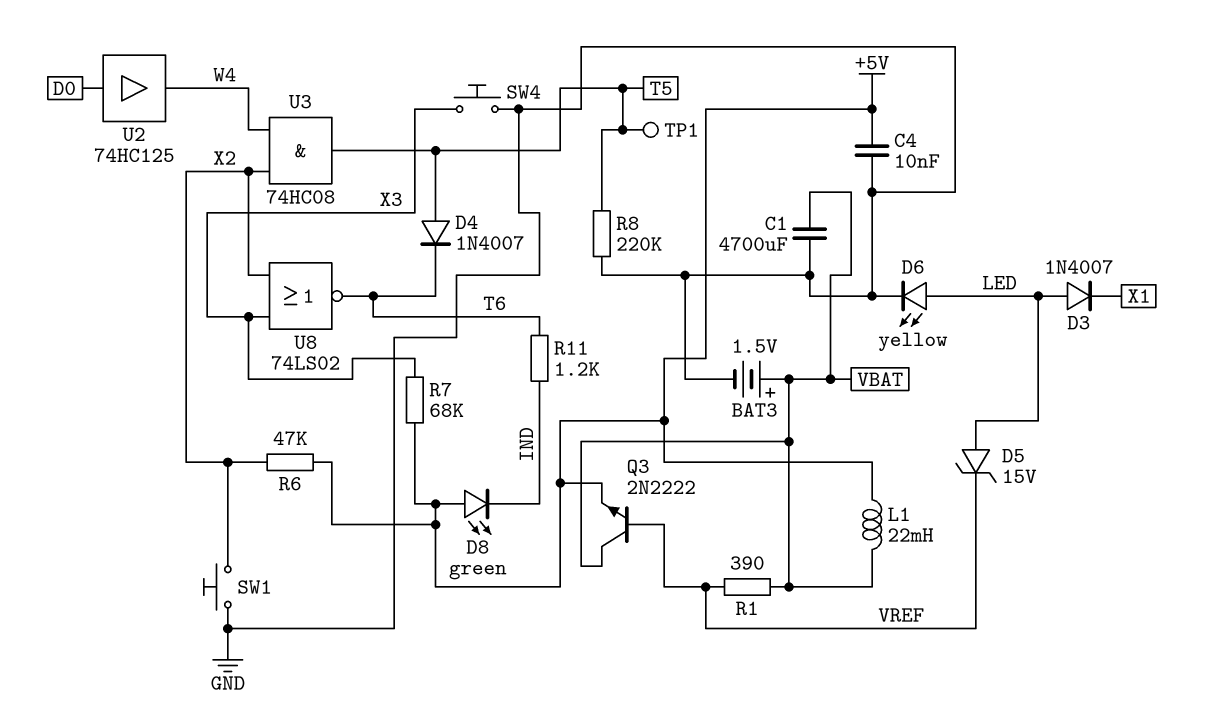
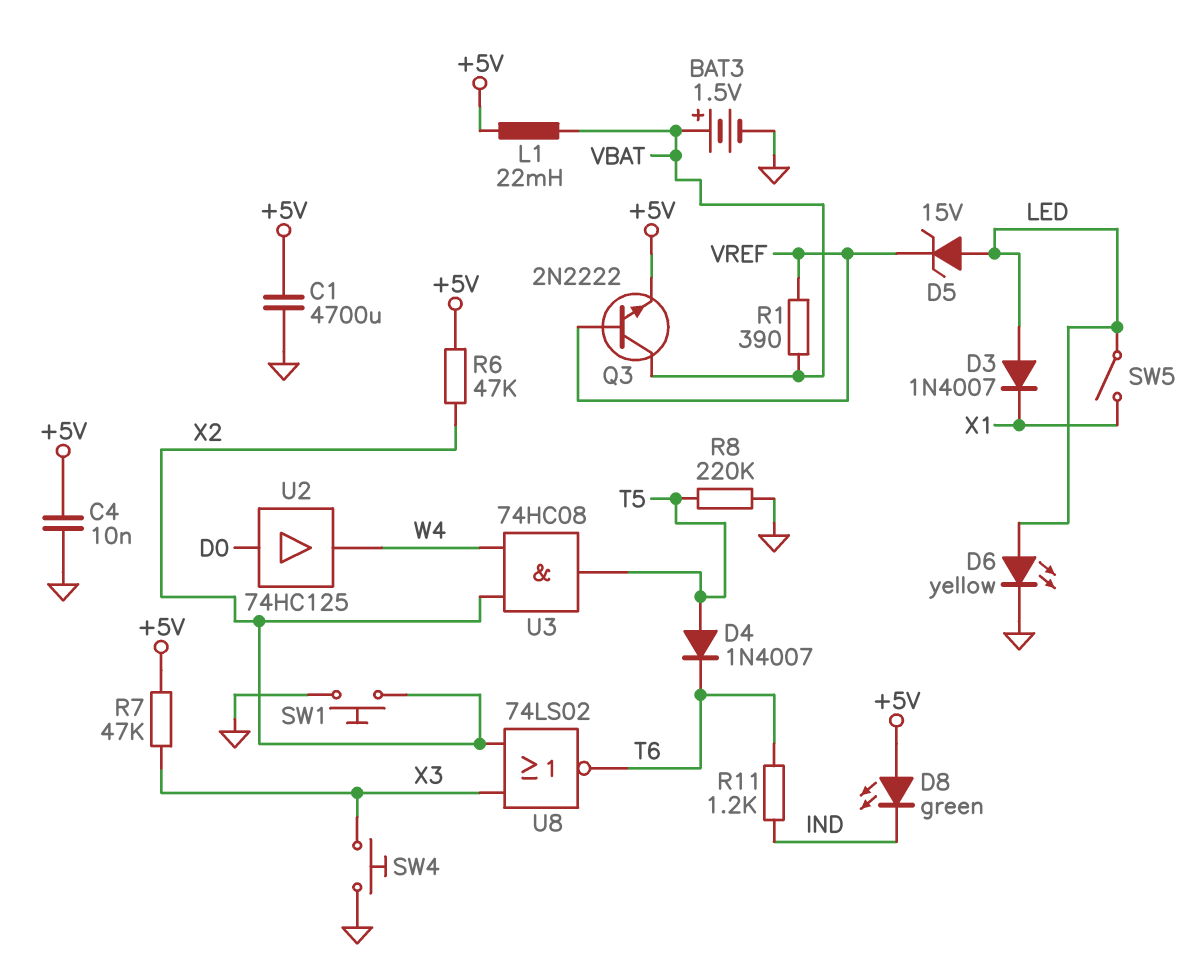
C1: 4700uF (GND, VBAT) -> 4700uF (+5V, GND)
R7: 68k (+5V, X3) -> 47k (+5V, X3)
SW5: none -> switch (LED, X1)
TP1: test point (T5) -> none

